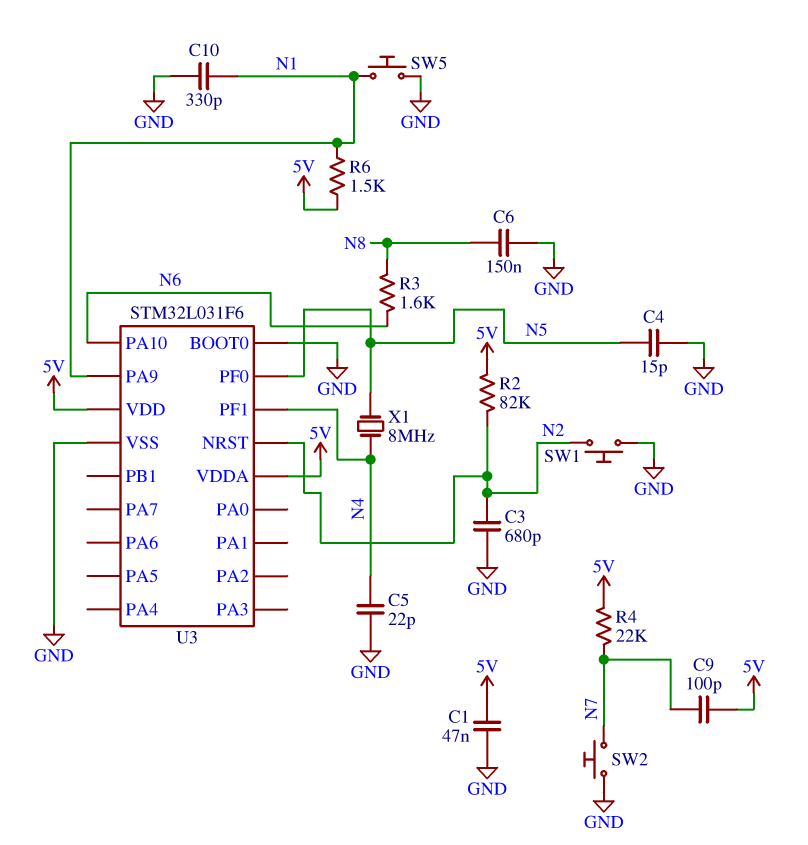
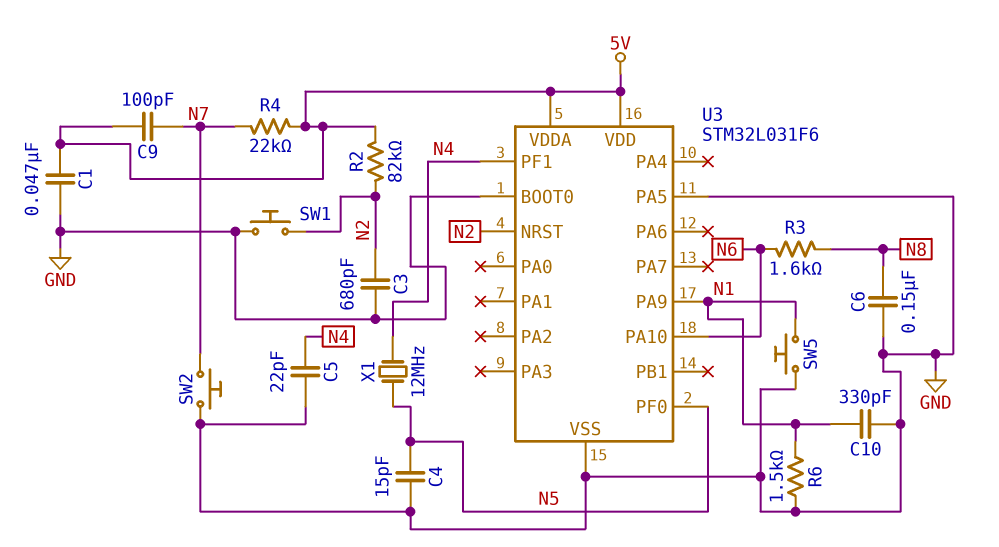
R6: 1.5k (5V, N1) -> 1.5k (GND, N1)
U3 pin PA5: none -> GND
X1: 8MHz (N4, N5) -> 12MHz (N4, N5)

